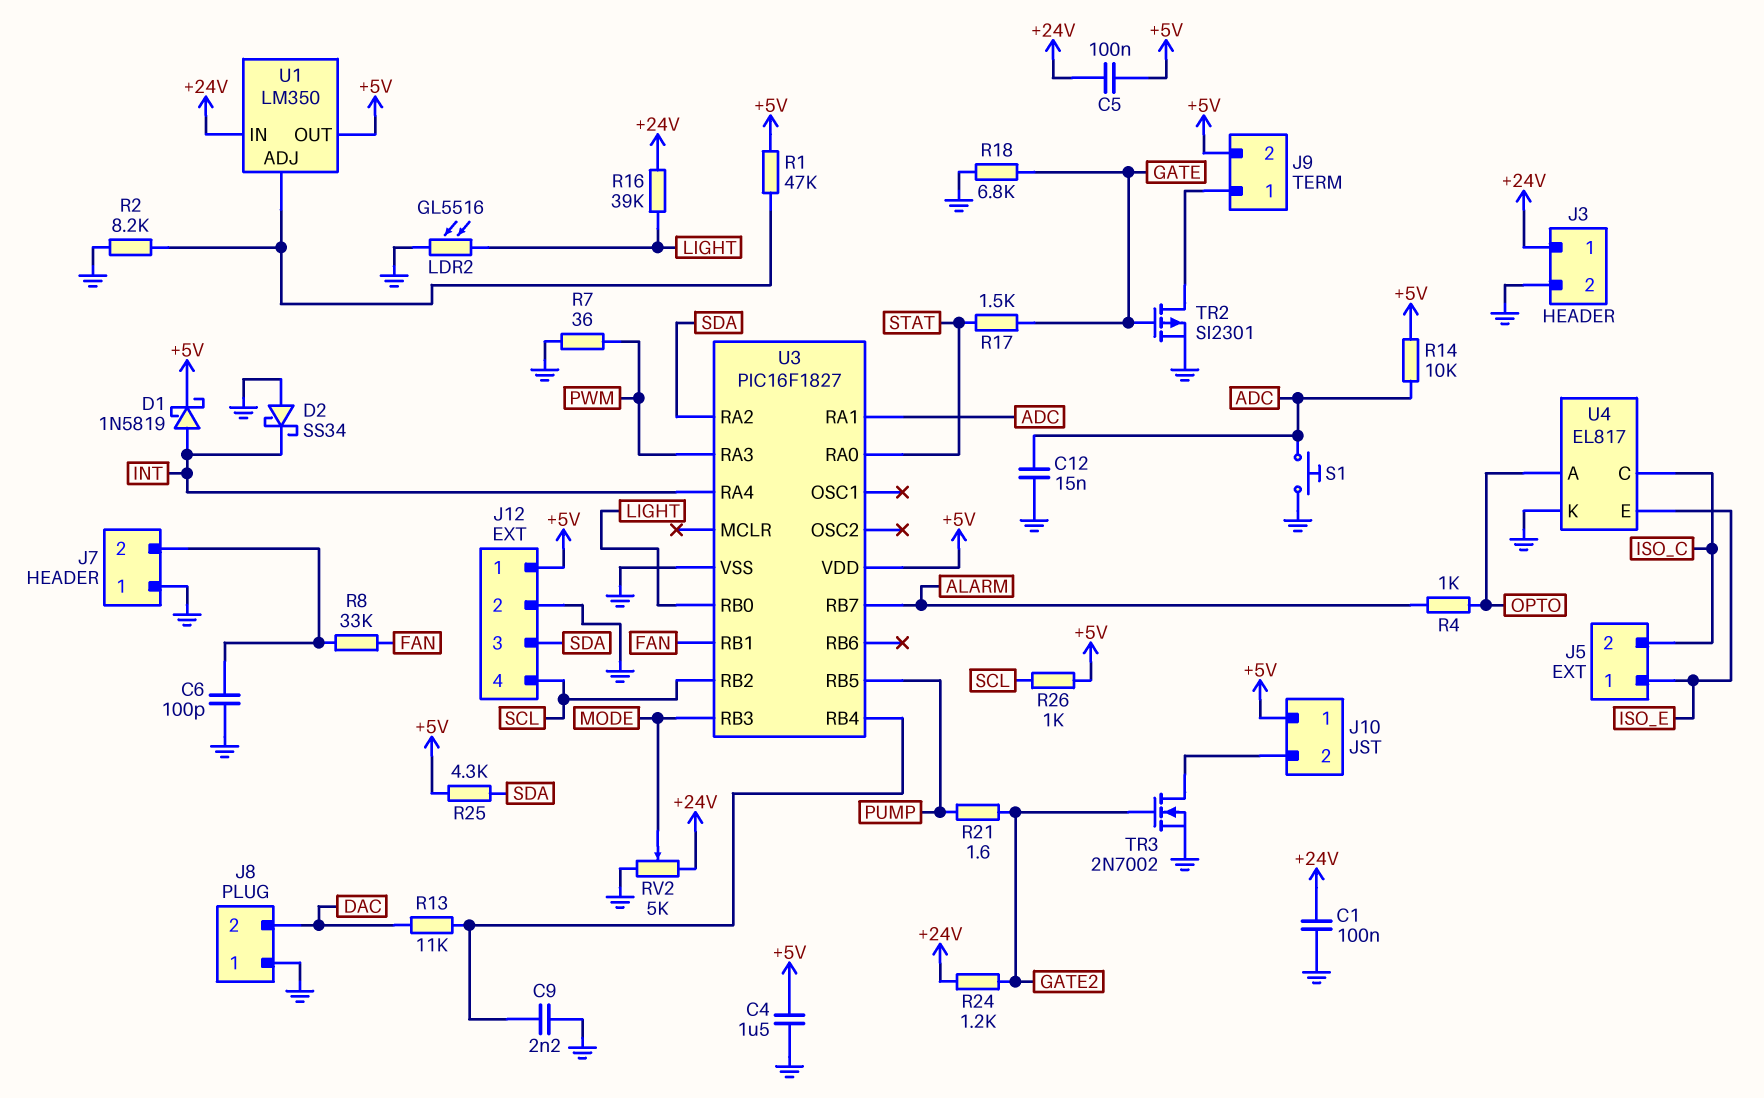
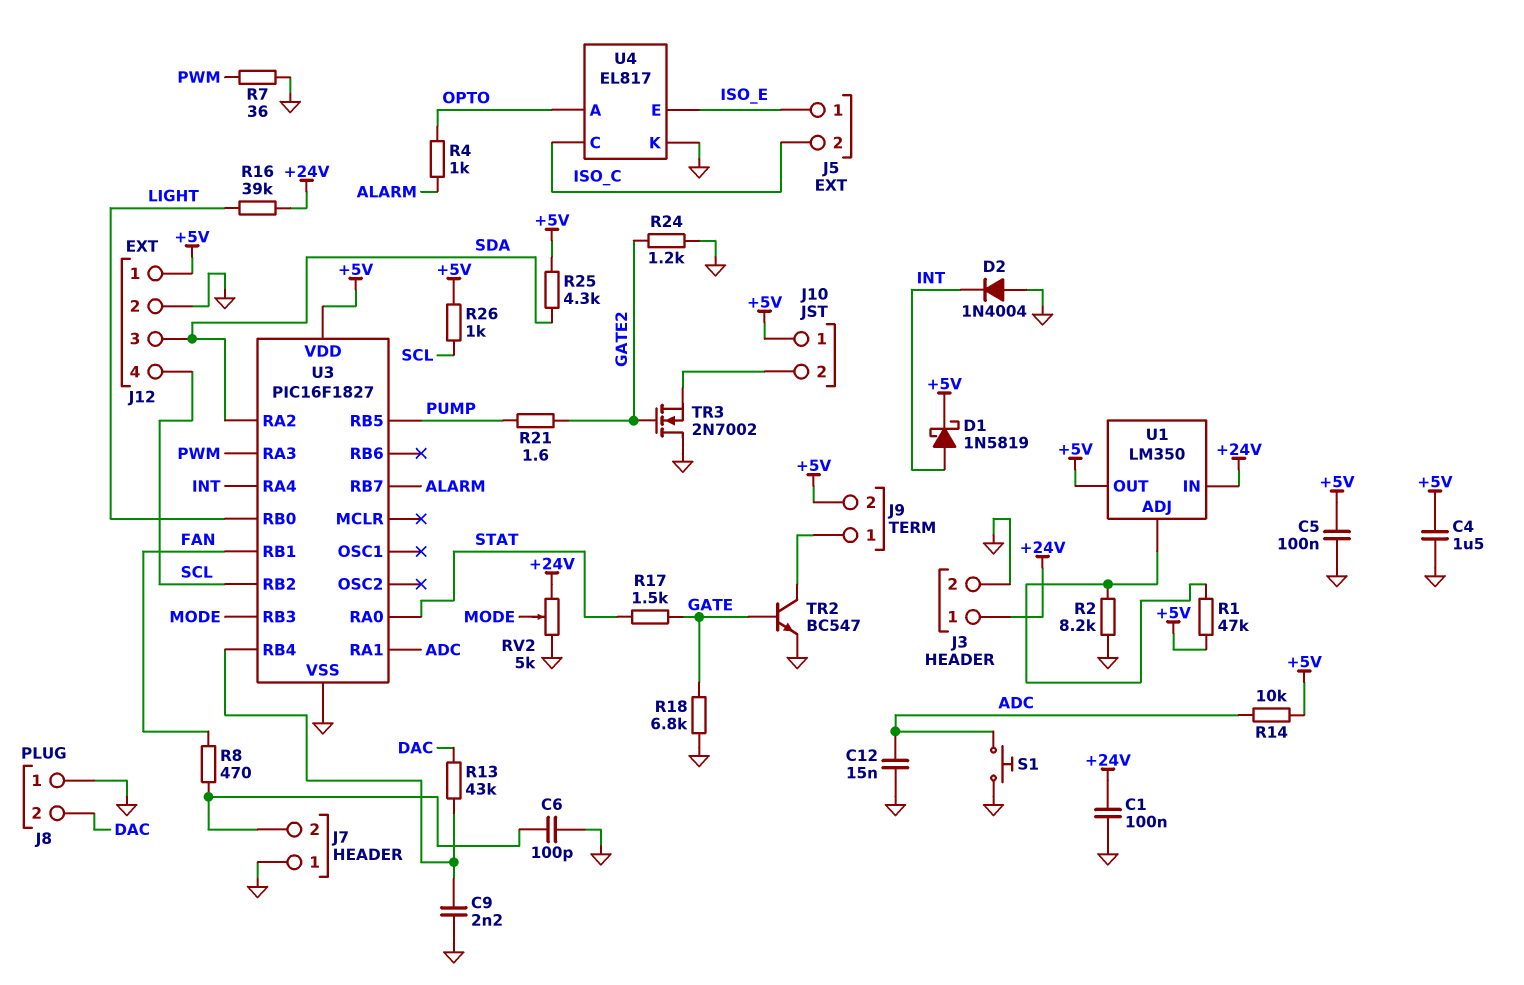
C5: 100nF (+5V, +24V) -> 100nF (+5V, GND)
D2: schottky SS34 (A GND, K INT) -> diode 1N4004 (A GND, K INT)
LDR2: GL5516 (GND, LIGHT) -> none
R8: 33k (FAN, J7/2) -> 470 (FAN, J7/2)
R13: 11k (DAC, U3/RB4) -> 43k (DAC, U3/RB4)
R24: 1.2k (+24V, GATE2) -> 1.2k (GATE2, GND)
TR2: PMOS SI2301 (G GATE, D J9/1, S GND) -> NPN BC547 (B GATE, C J9/1, E GND)
TR3: NMOS 2N7002 (G GATE2, D J10/2, S GND) -> NMOS 2N7002 (G GATE2, D GND, S J10/2)

